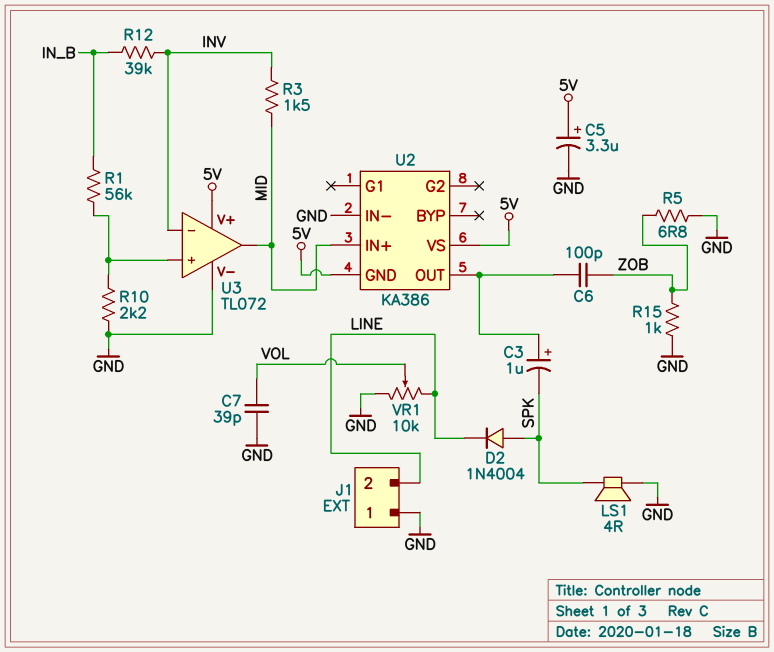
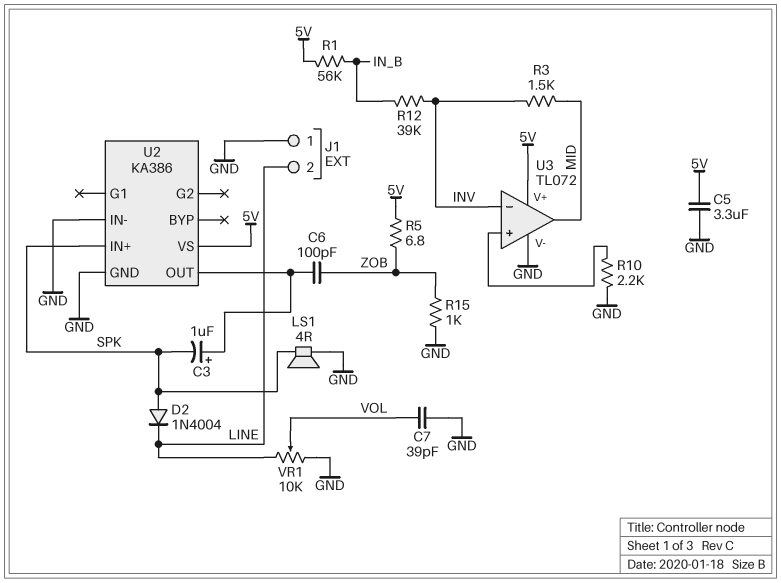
C5: 3.3uF (plus 5V, minus GND) -> 3.3uF (5V, GND)
R1: 56k (IN_B, U3/in+) -> 56k (5V, IN_B)
R5: 6.8 (GND, ZOB) -> 6.8 (5V, ZOB)
U2 pin GND: 5V -> GND
U2 pin IN+: MID -> SPK

